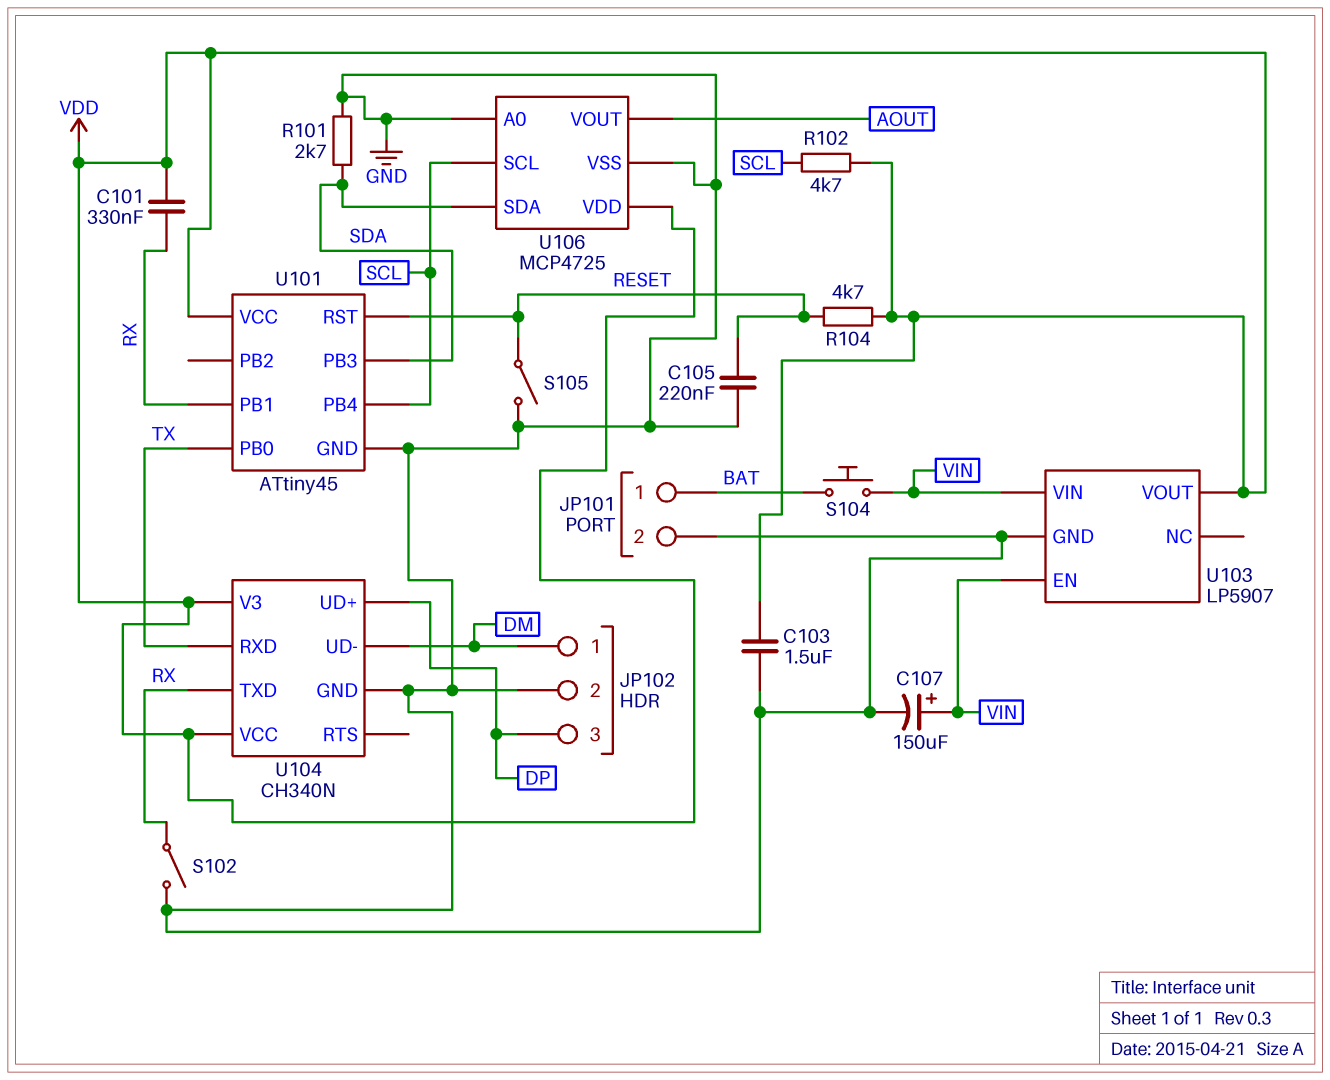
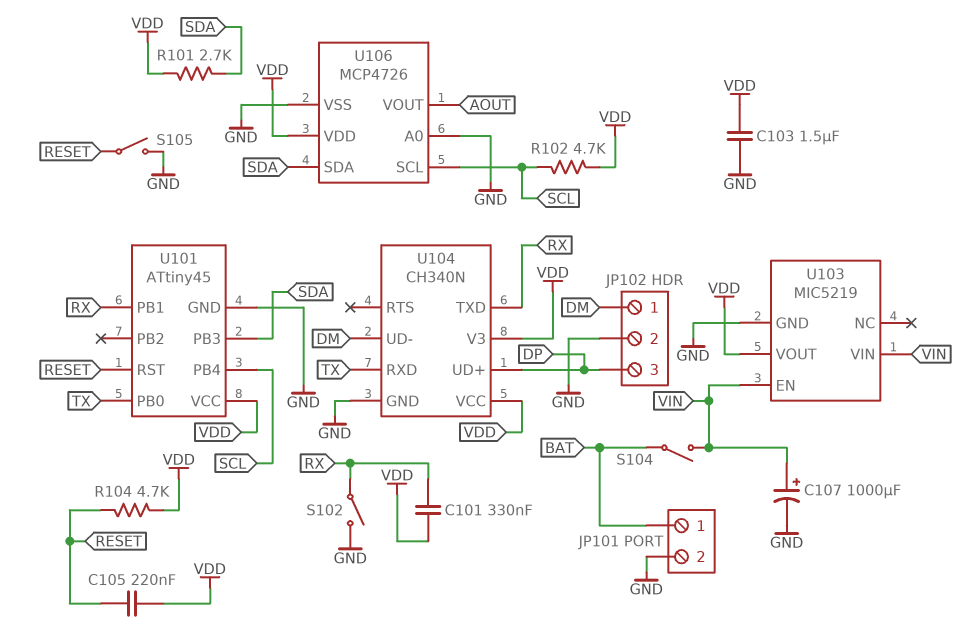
C105: 220nF (GND, RESET) -> 220nF (RESET, VDD)
C107: 150uF (plus VIN, minus GND) -> 1000uF (plus VIN, minus GND)
R101: 2.7k (GND, SDA) -> 2.7k (SDA, VDD)
S104: button (BAT, VIN) -> switch (BAT, VIN)
U103: LP5907 -> MIC5219
U106: MCP4725 -> MCP4726

